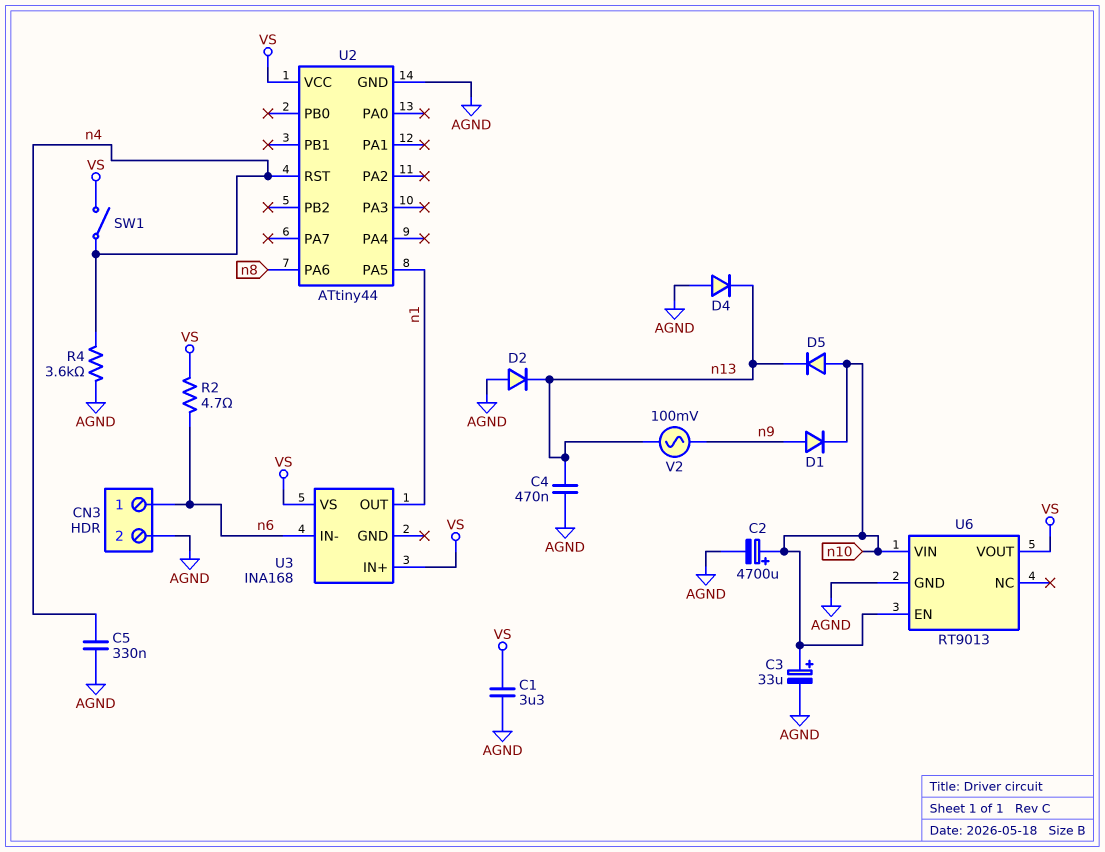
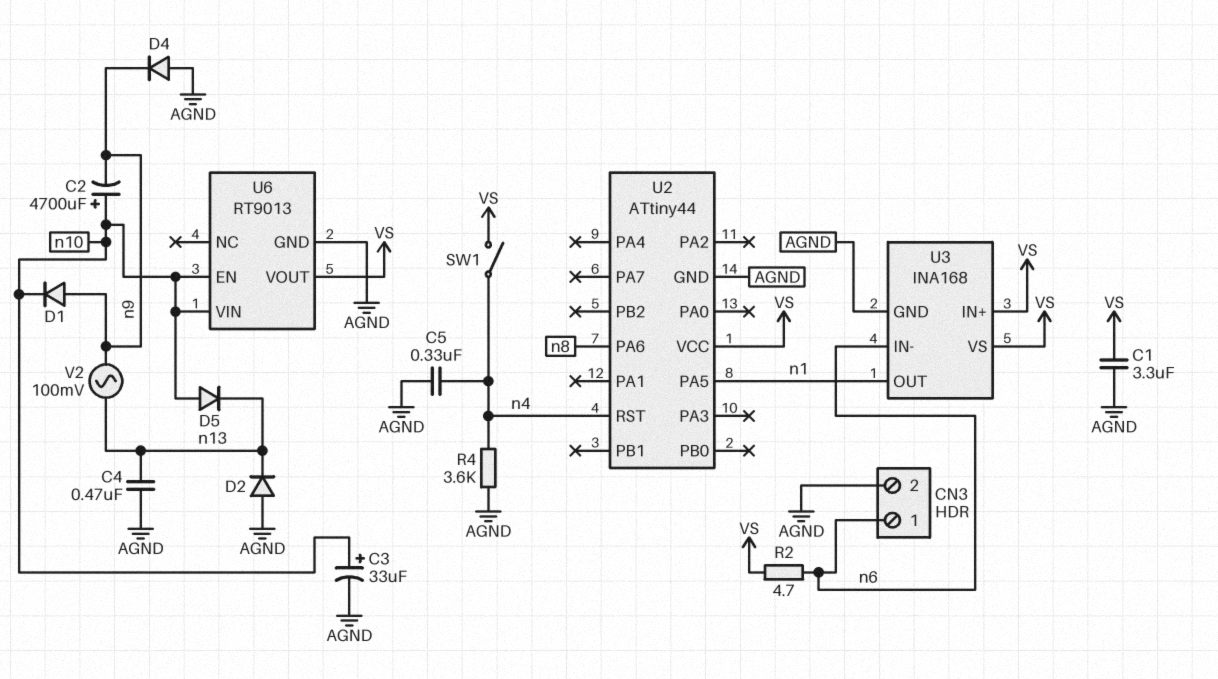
C2: 4700uF (plus n10, minus AGND) -> 4700uF (plus n10, minus n9)
D4: diode (A AGND, K n13) -> diode (A AGND, K n9)
U3 pin GND: none -> AGND

